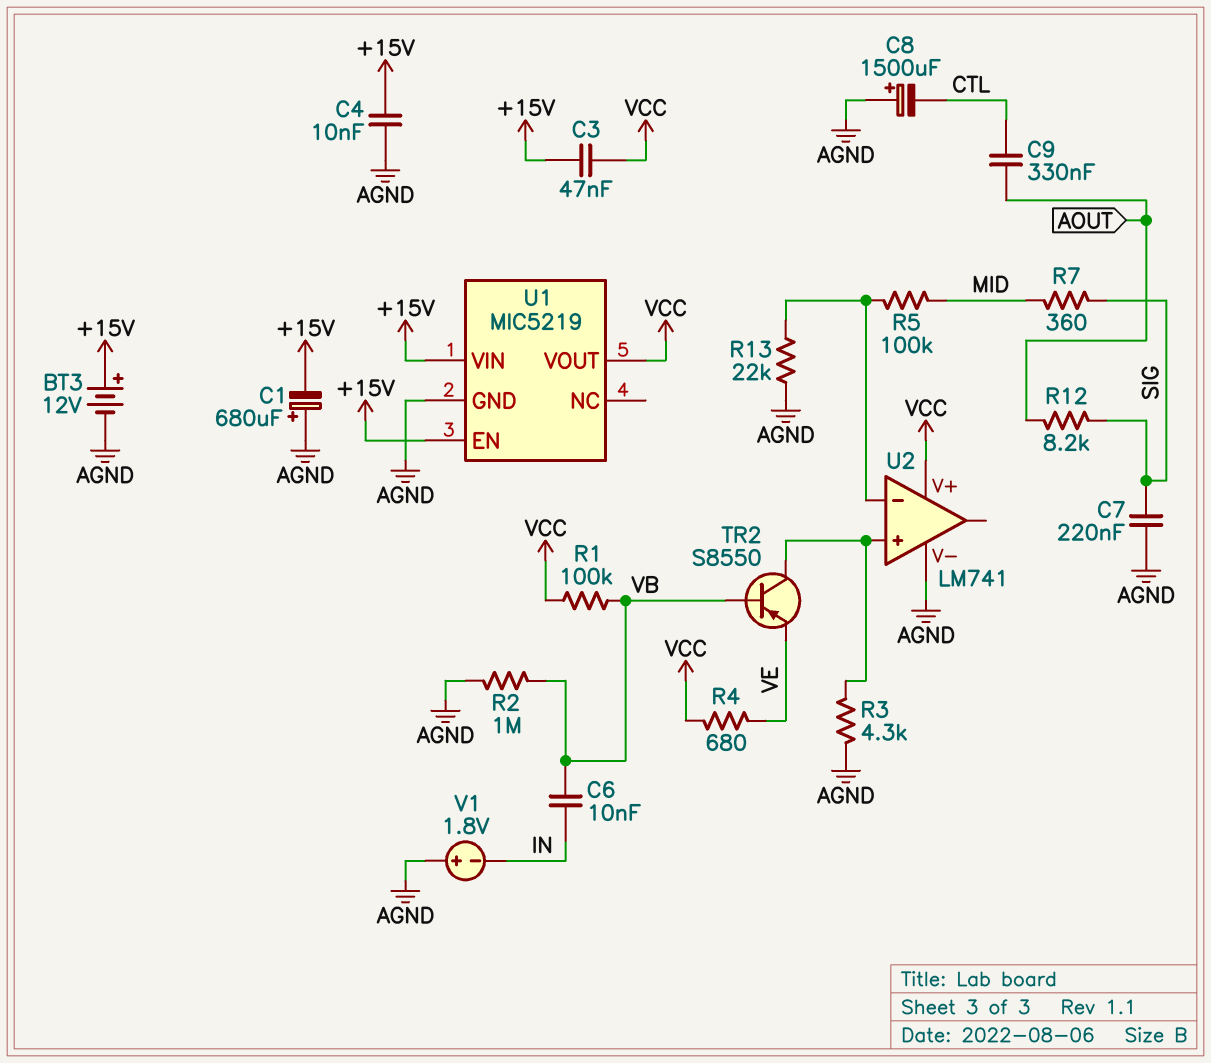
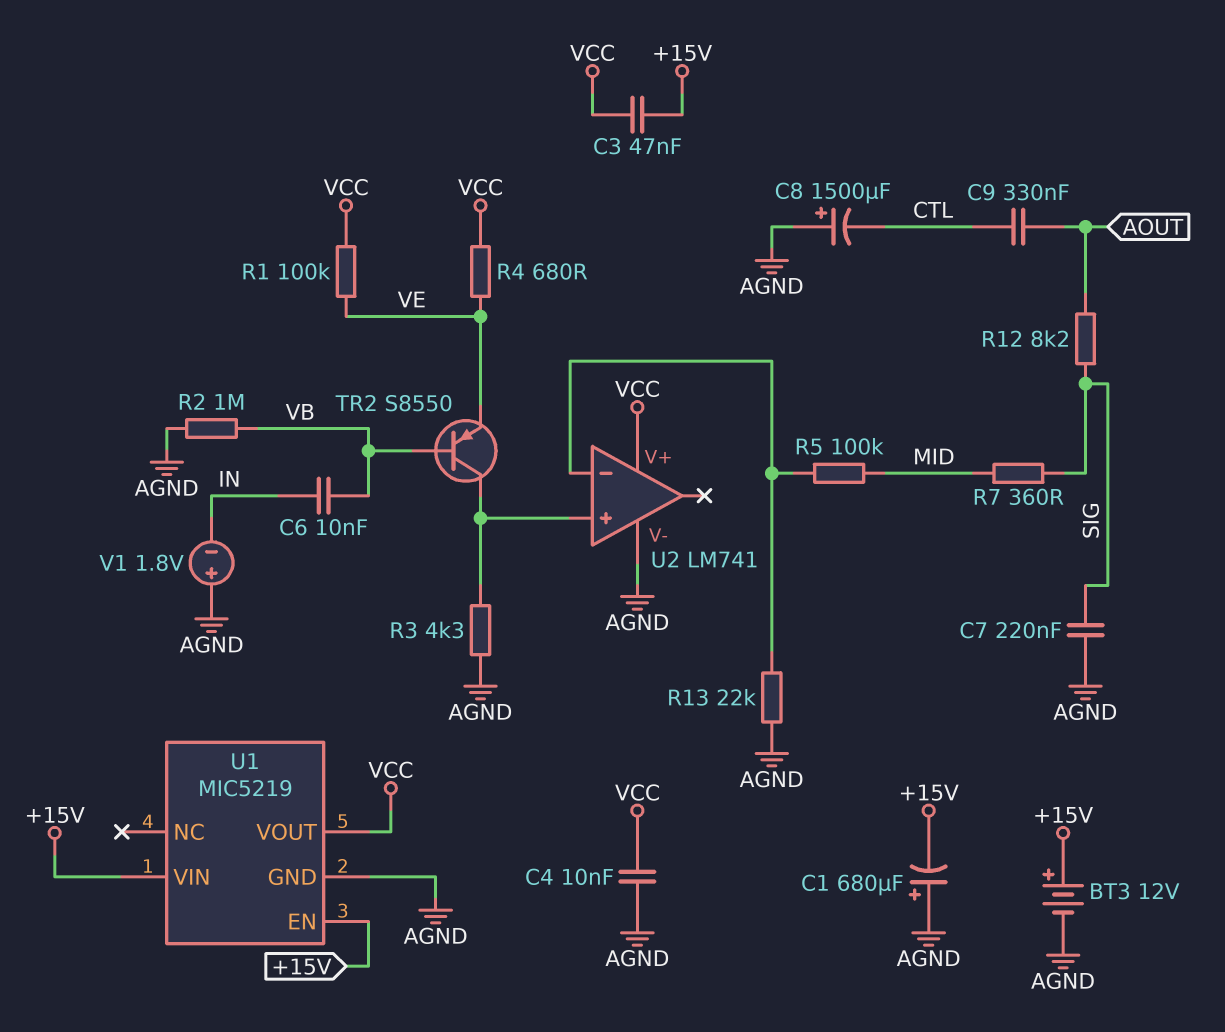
C4: 10nF (+15V, AGND) -> 10nF (AGND, VCC)
R1: 100k (VB, VCC) -> 100k (VCC, VE)

